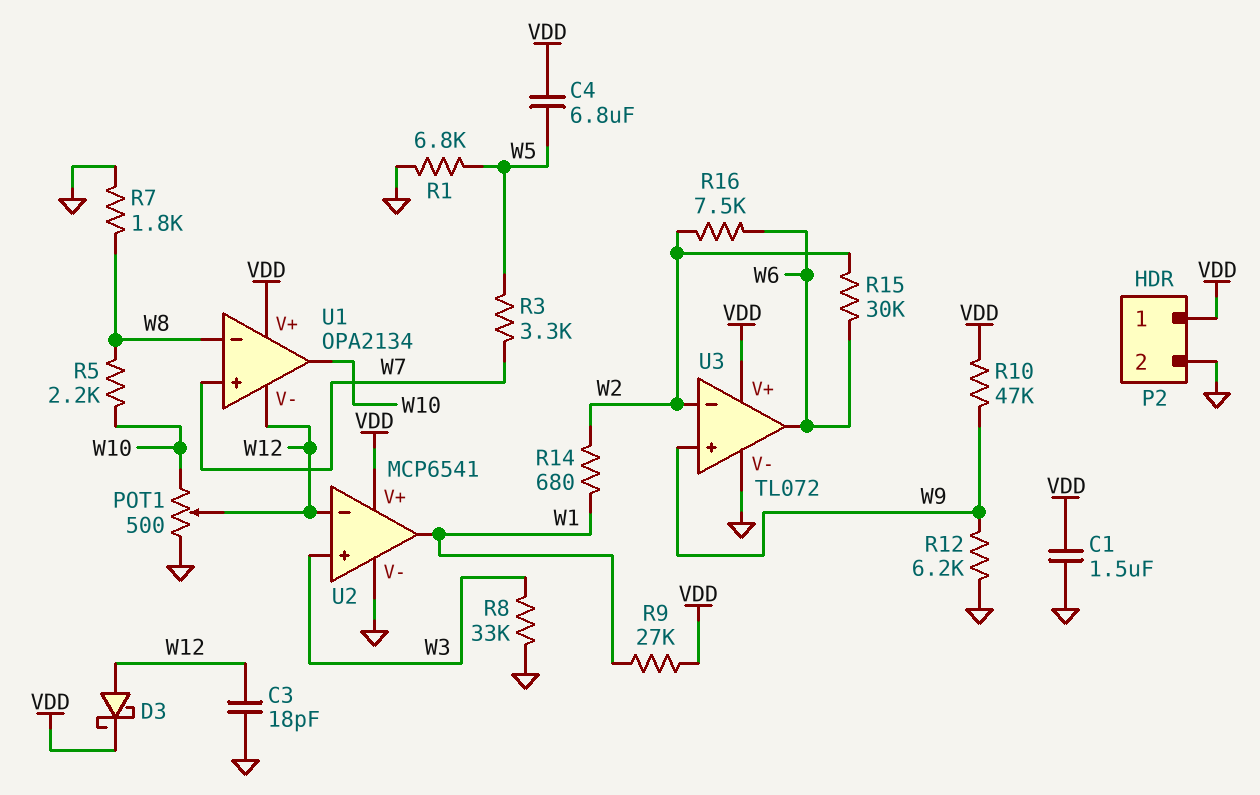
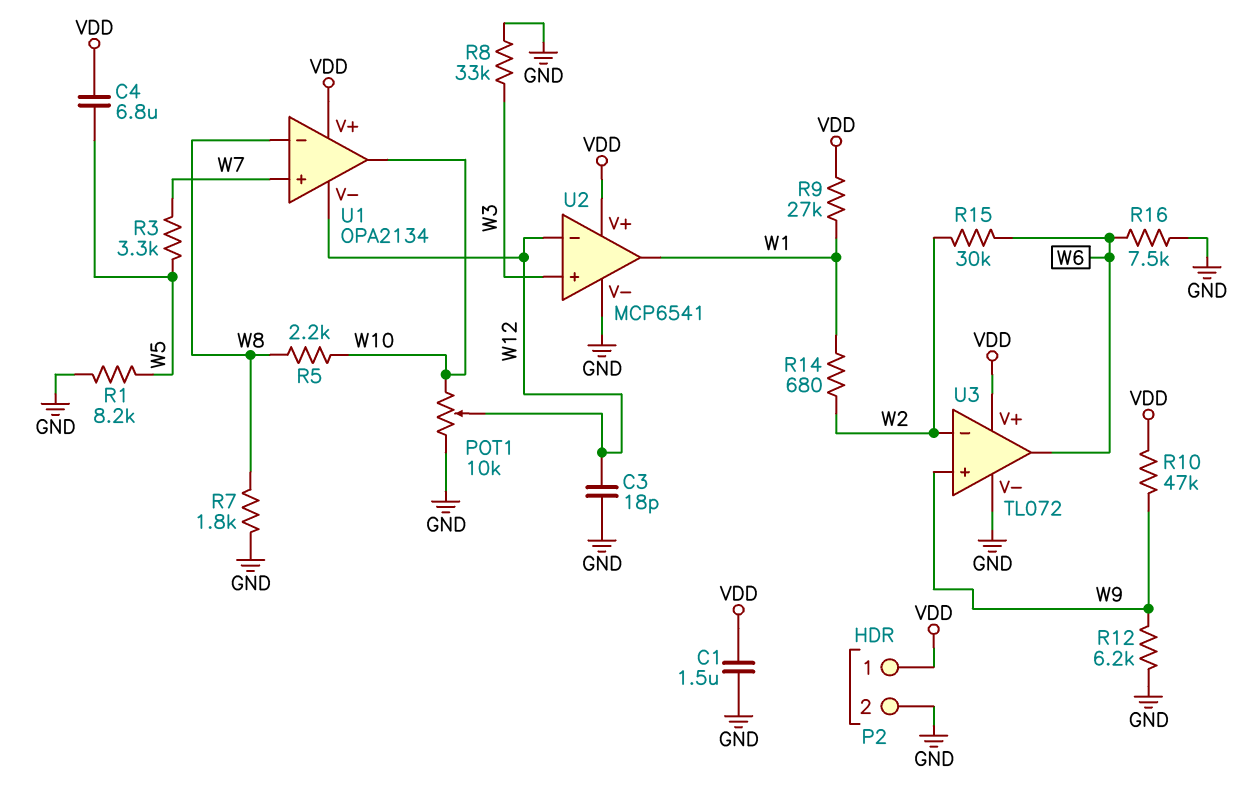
D3: schottky (A W12, K VDD) -> none
POT1: 500 (GND, W10, wiper W12) -> 10k (GND, W10, wiper W12)
R1: 6.8k (GND, W5) -> 8.2k (GND, W5)
R16: 7.5k (W2, W6) -> 7.5k (GND, W6)

